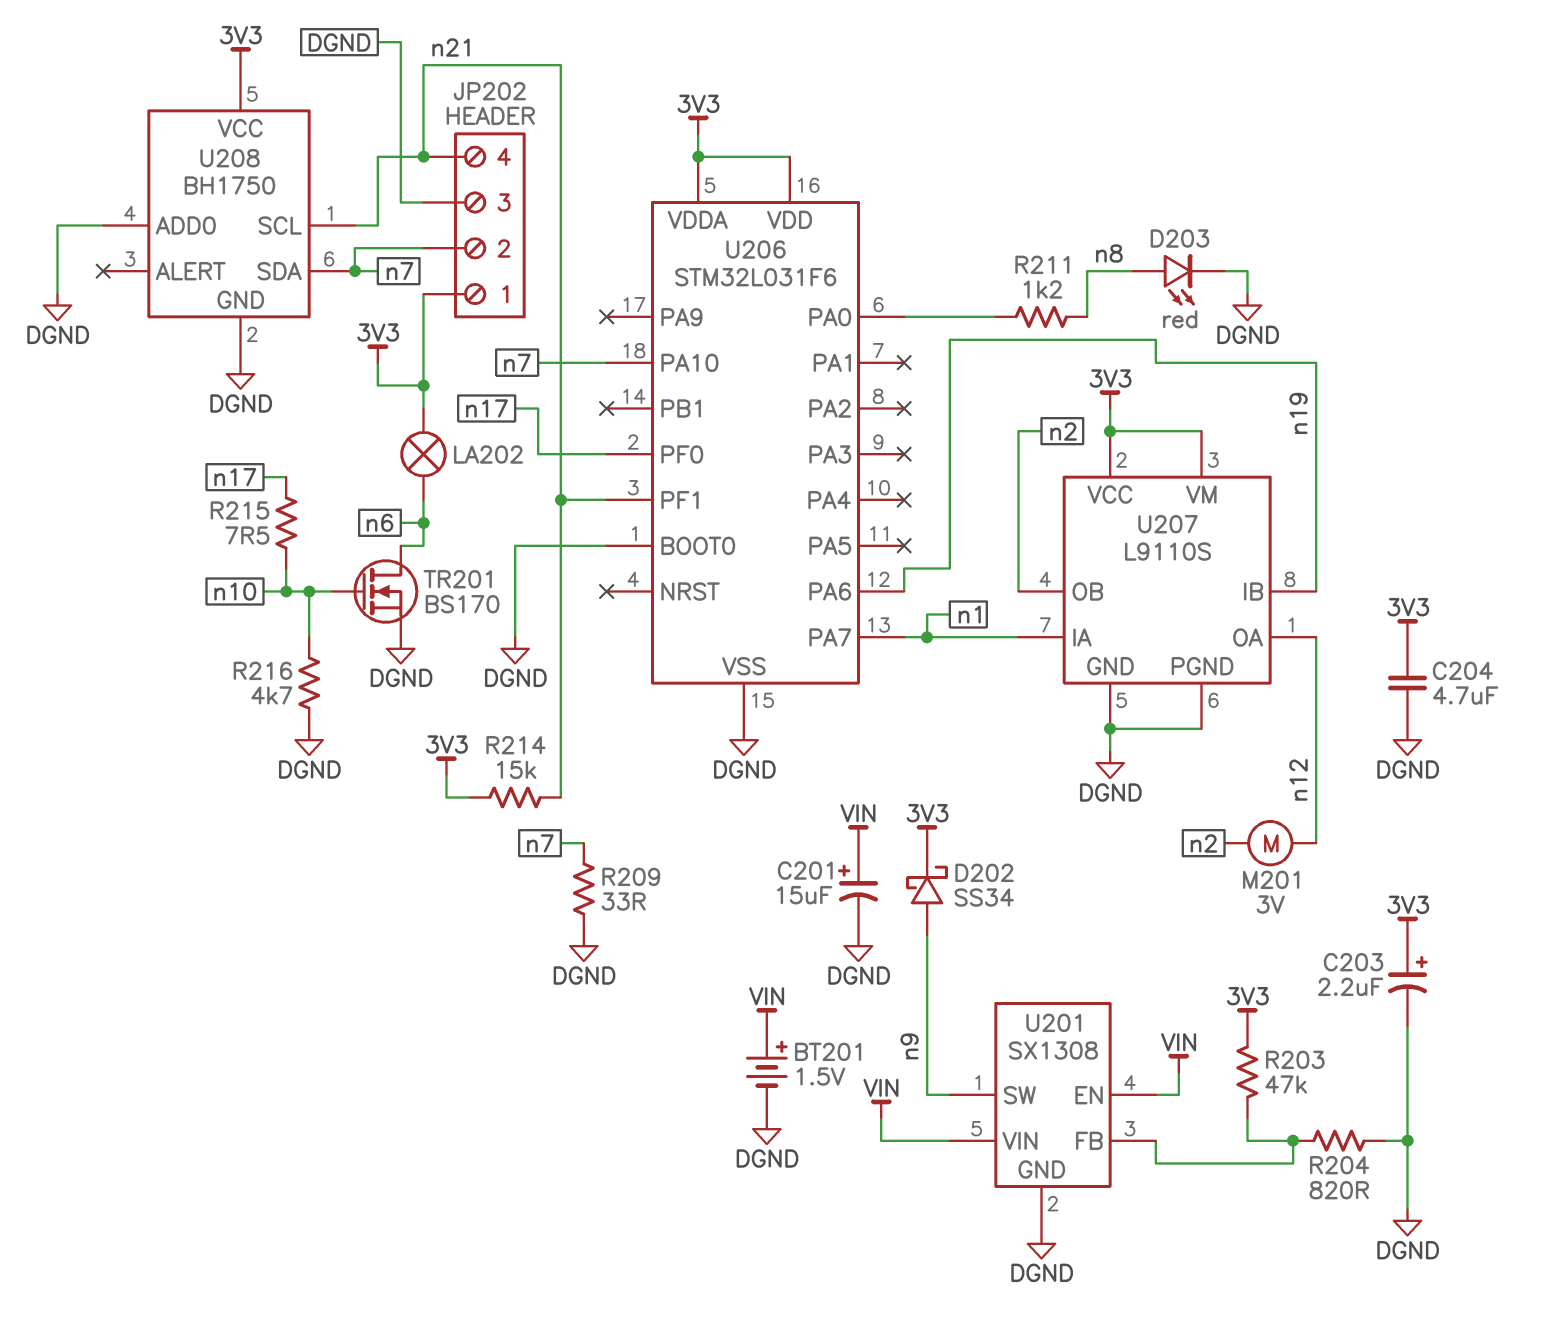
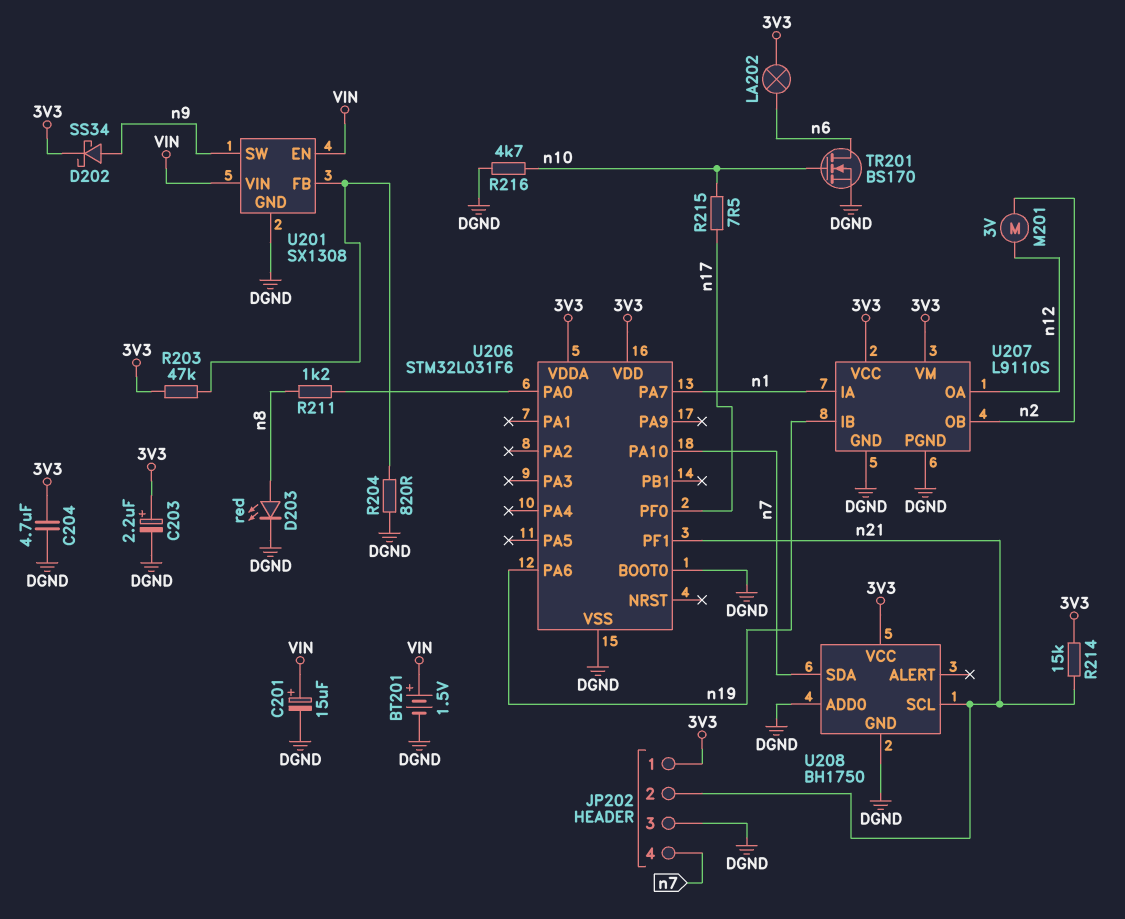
JP202 pin 2: n7 -> n21
JP202 pin 4: n21 -> n7
R209: 33 (DGND, n7) -> none

